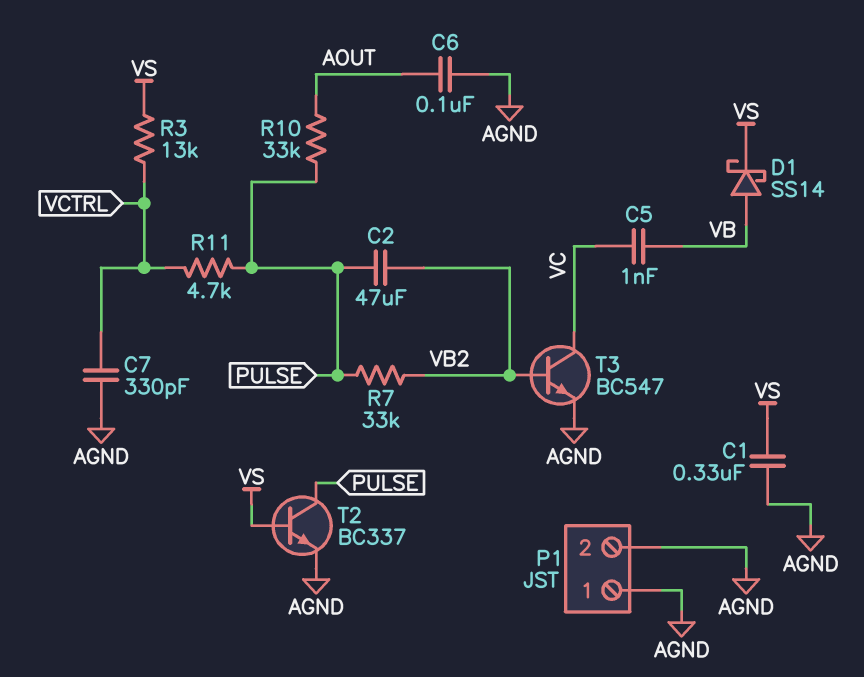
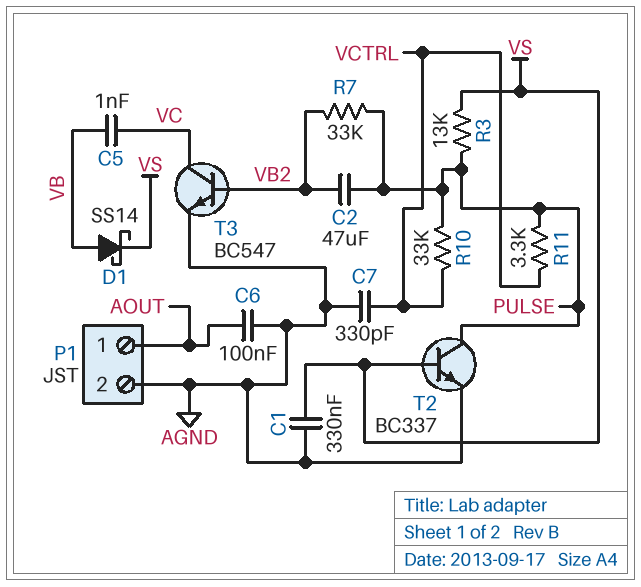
P1 pin 1: AGND -> AOUT
R3: 13k (VCTRL, VS) -> 13k (PULSE, VS)
R10: 33k (AOUT, PULSE) -> 33k (PULSE, VCTRL)
R11: 4.7k (PULSE, VCTRL) -> 3.3k (PULSE, VCTRL)

